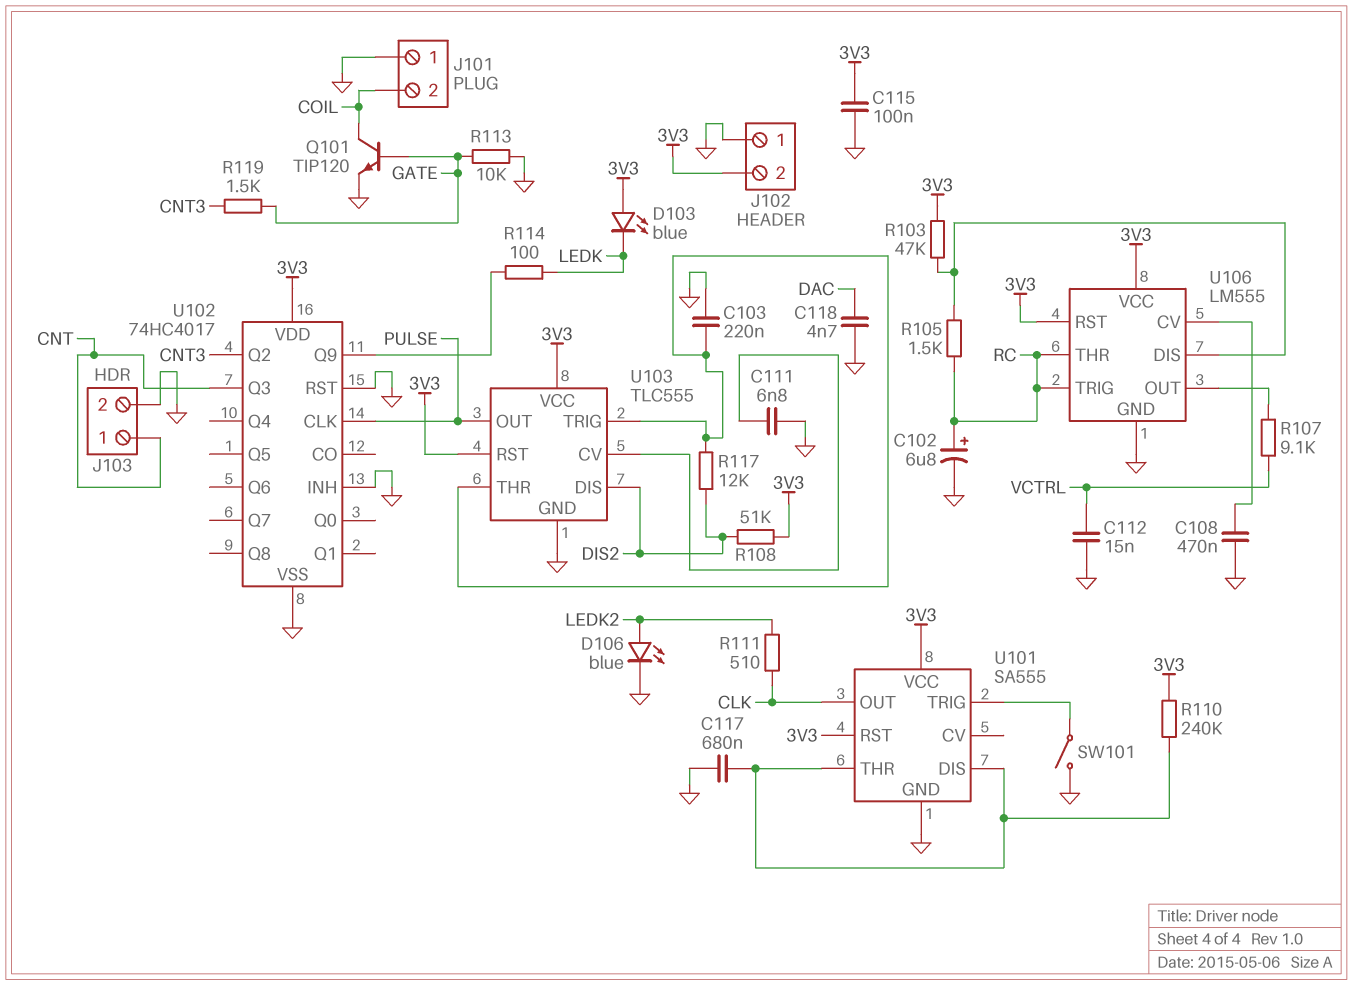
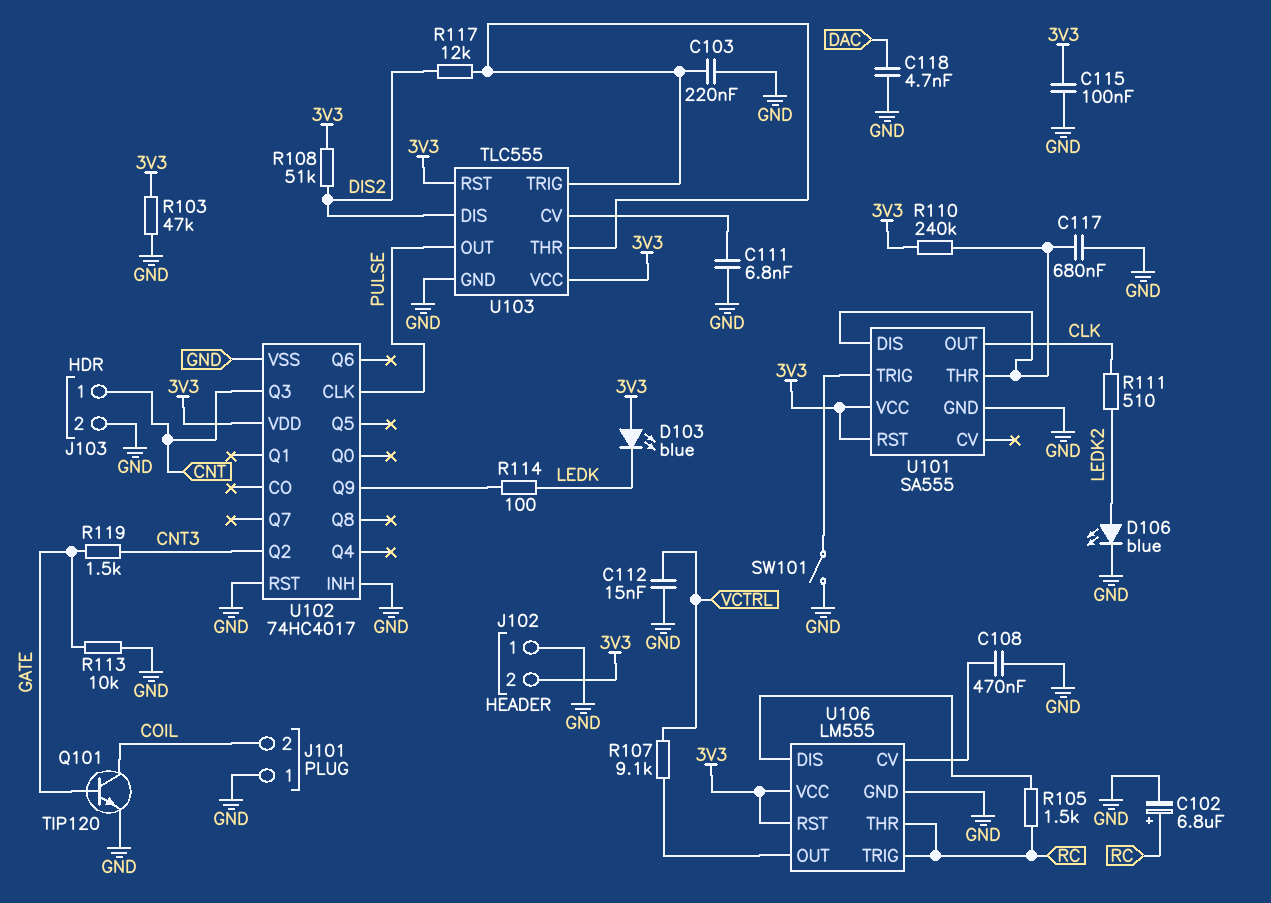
R103: 47k (3V3, U106/DIS) -> 47k (3V3, GND)

